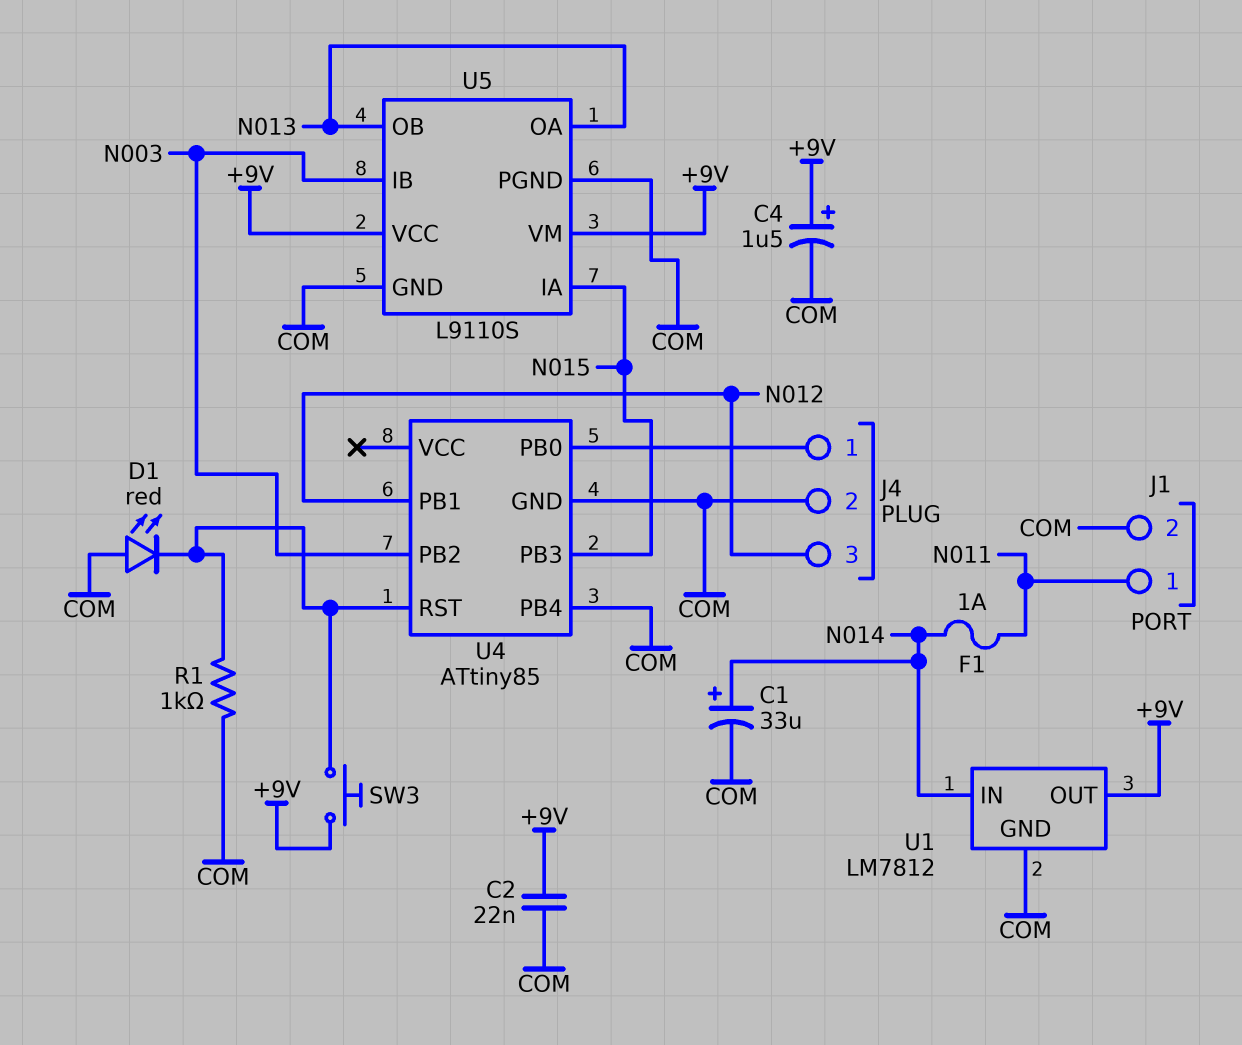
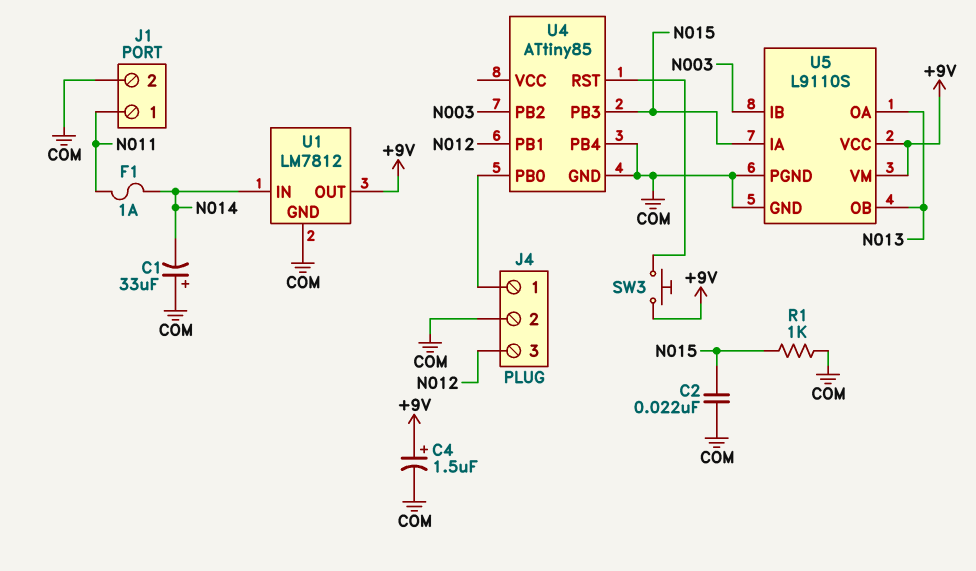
C1: 33uF (plus N014, minus COM) -> 33uF (plus COM, minus N014)
C2: 22nF (+9V, COM) -> 22nF (COM, N015)
D1: LED red (A COM, K U4/RST) -> none
R1: 1k (COM, U4/RST) -> 1k (COM, N015)

